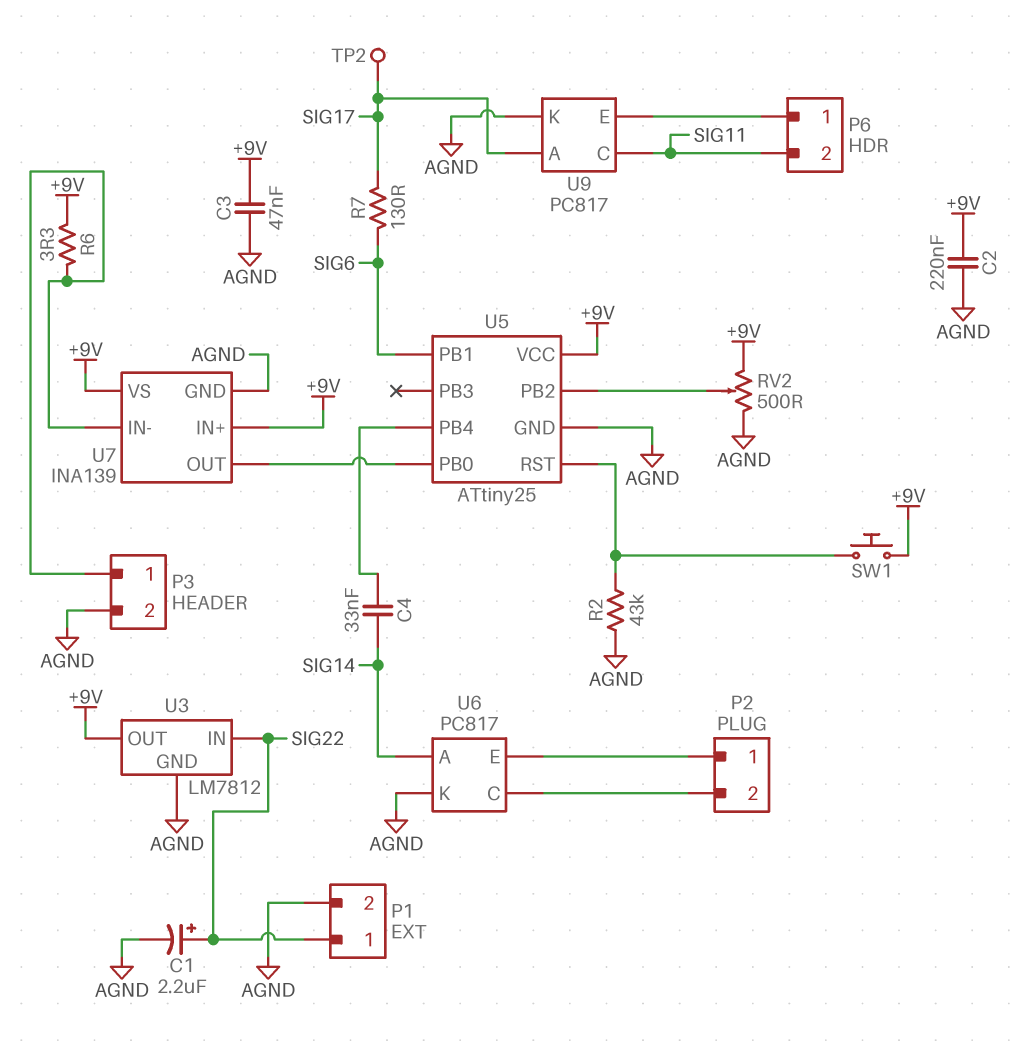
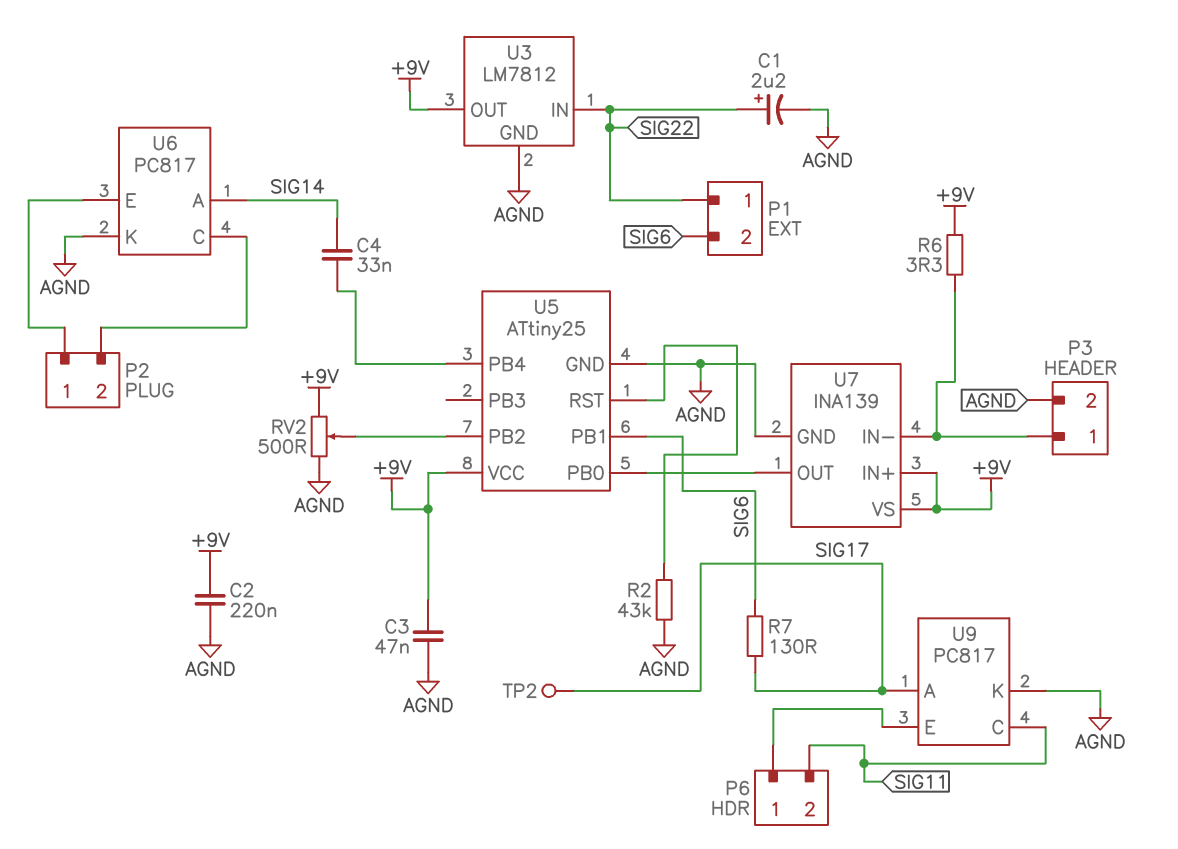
P1 pin 2: AGND -> SIG6
SW1: button (+9V, U5/RST) -> none

